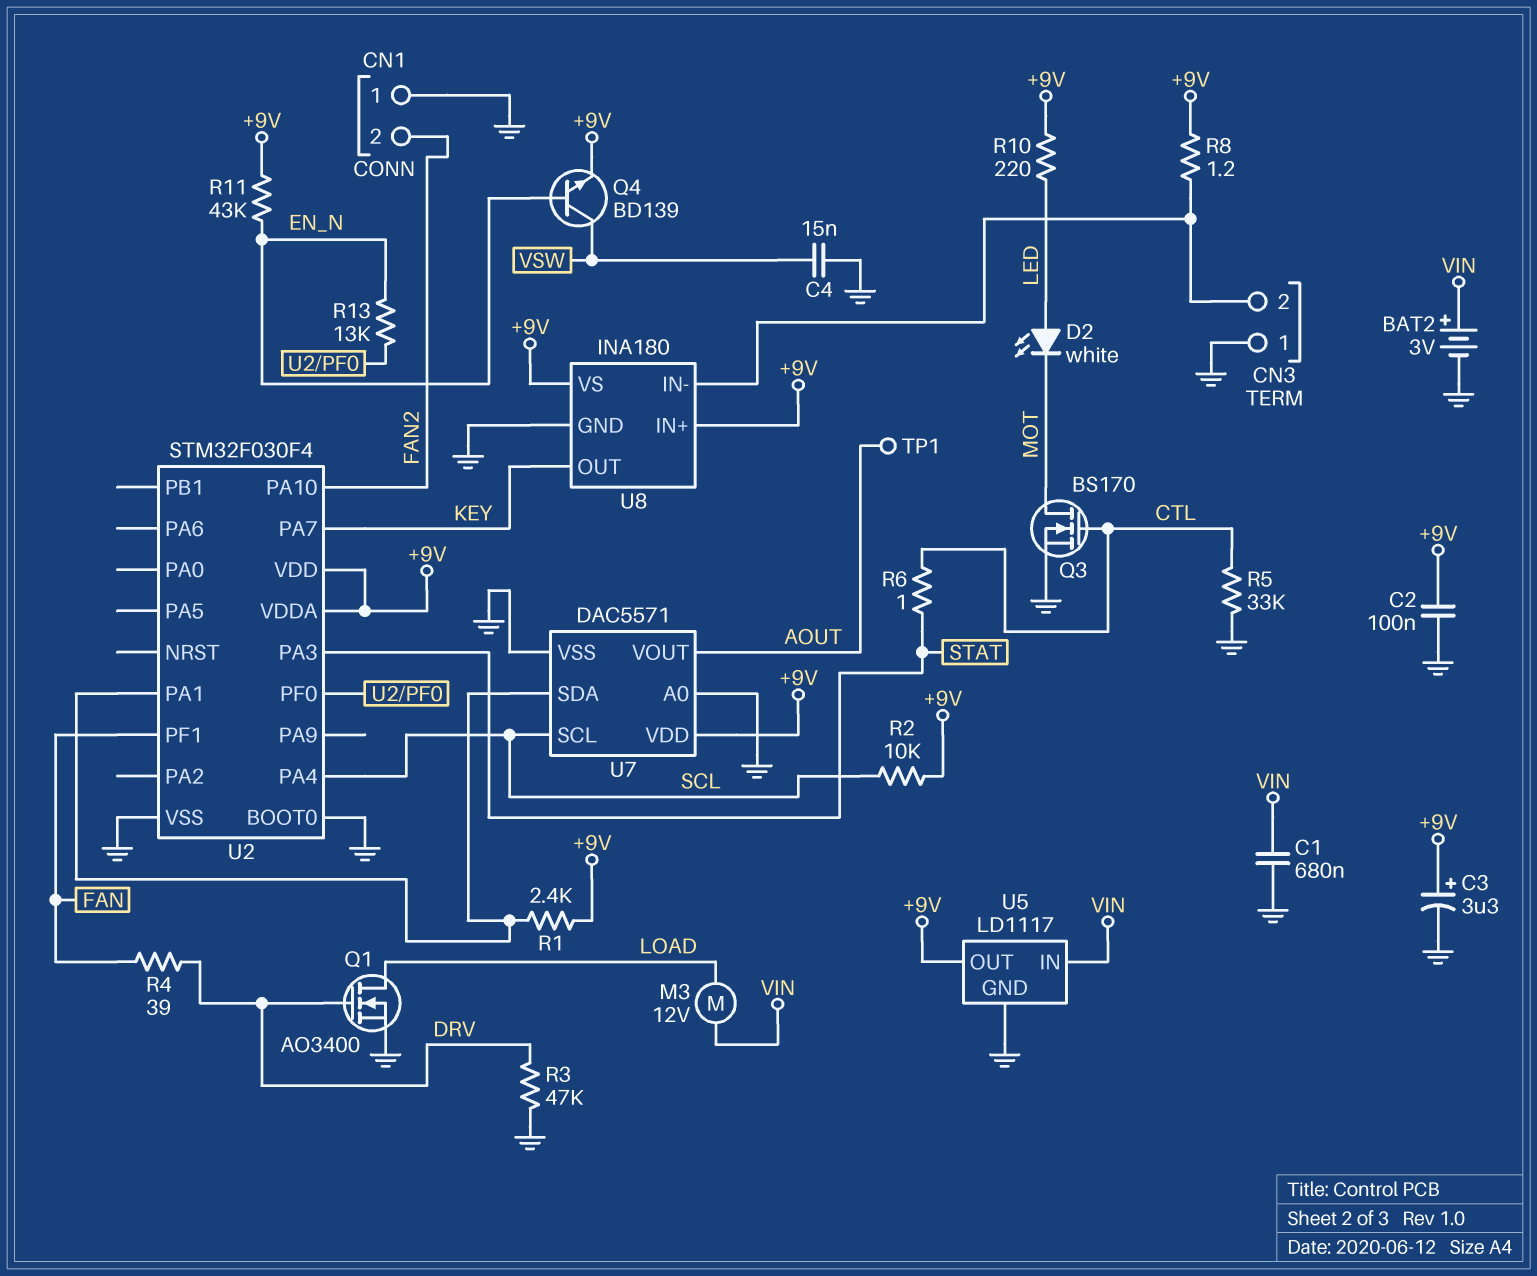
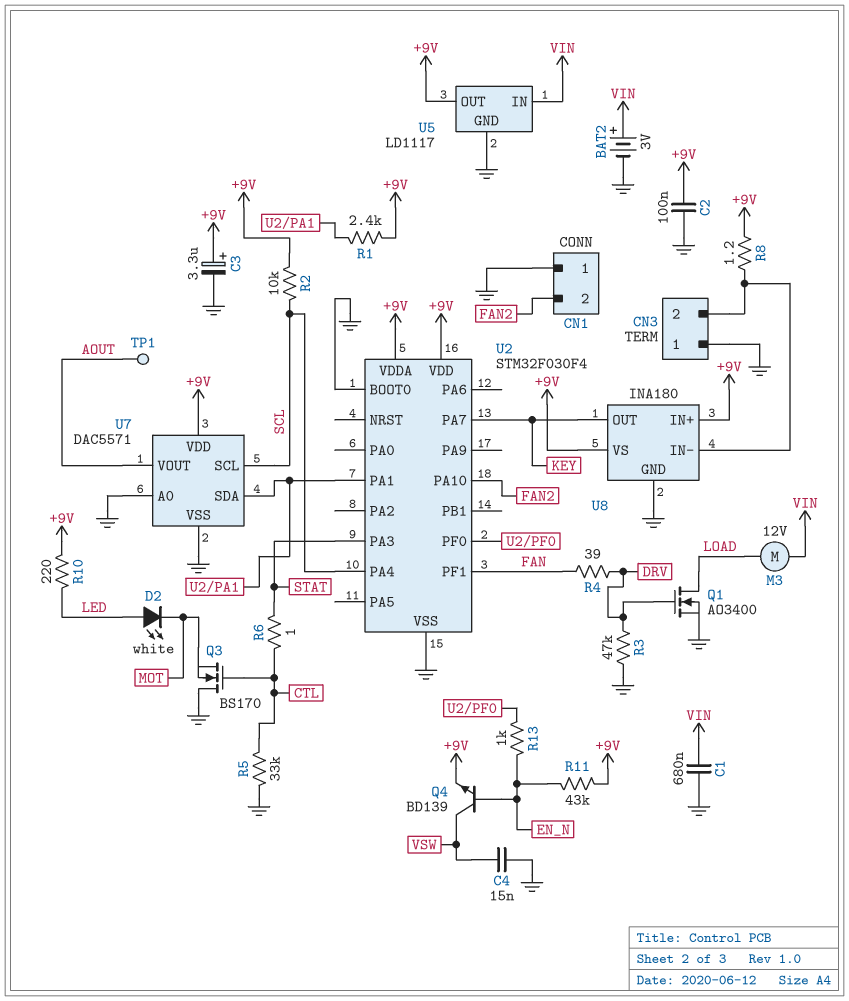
Q3: NMOS BS170 (G CTL, D MOT, S GND) -> NMOS BS170 (G CTL, D GND, S MOT)
R13: 13k (EN_N, U2/PF0) -> 1k (EN_N, U2/PF0)

